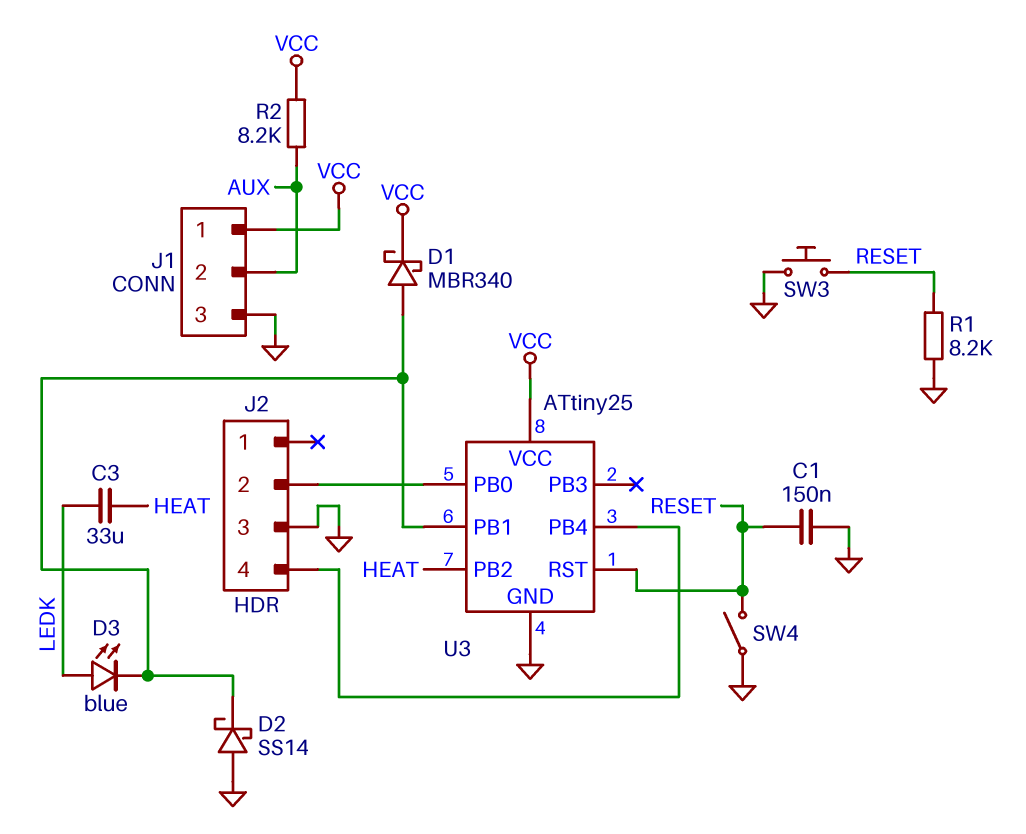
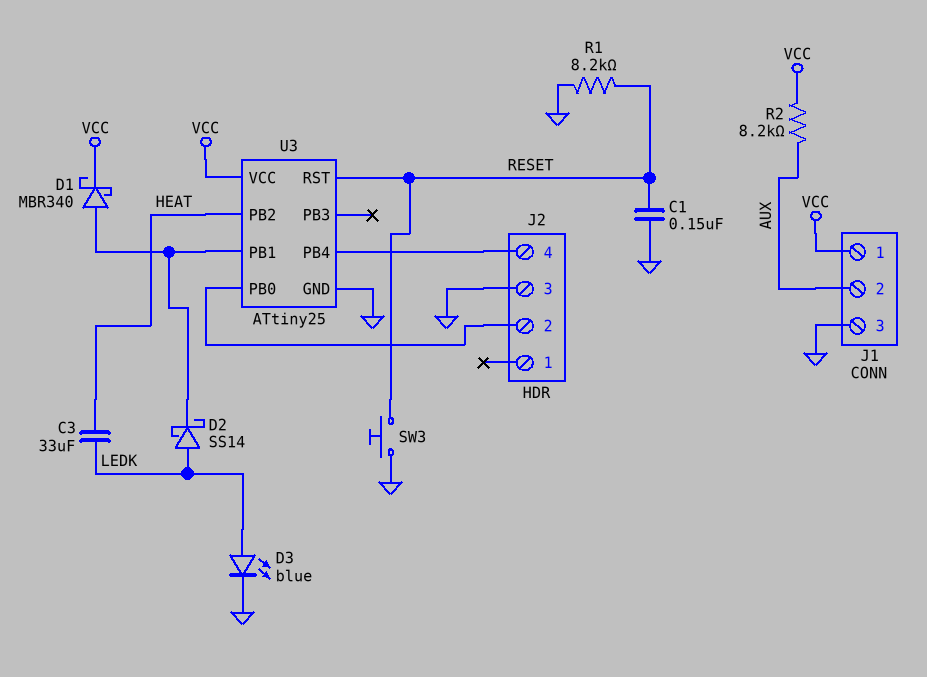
D2: schottky SS14 (A GND, K U3/PB1) -> schottky SS14 (A LEDK, K U3/PB1)
D3: LED blue (A LEDK, K U3/PB1) -> LED blue (A LEDK, K GND)
SW4: switch (GND, RESET) -> none

